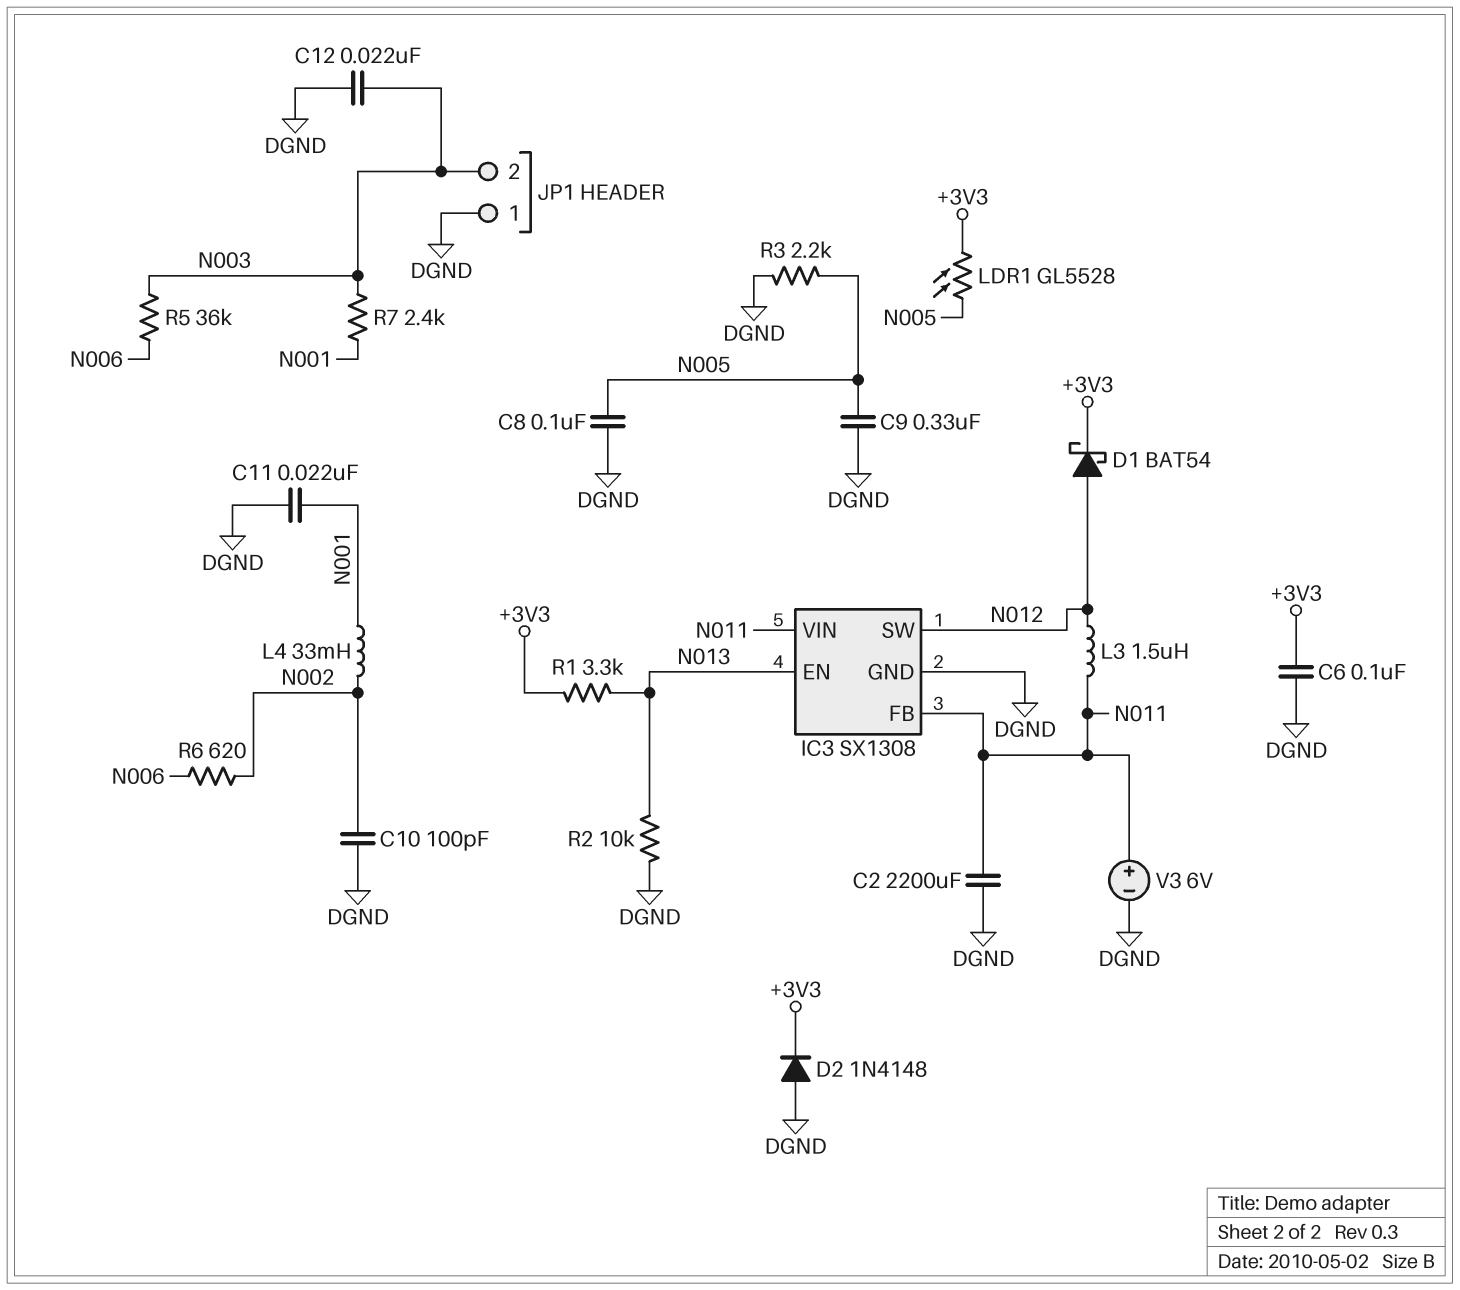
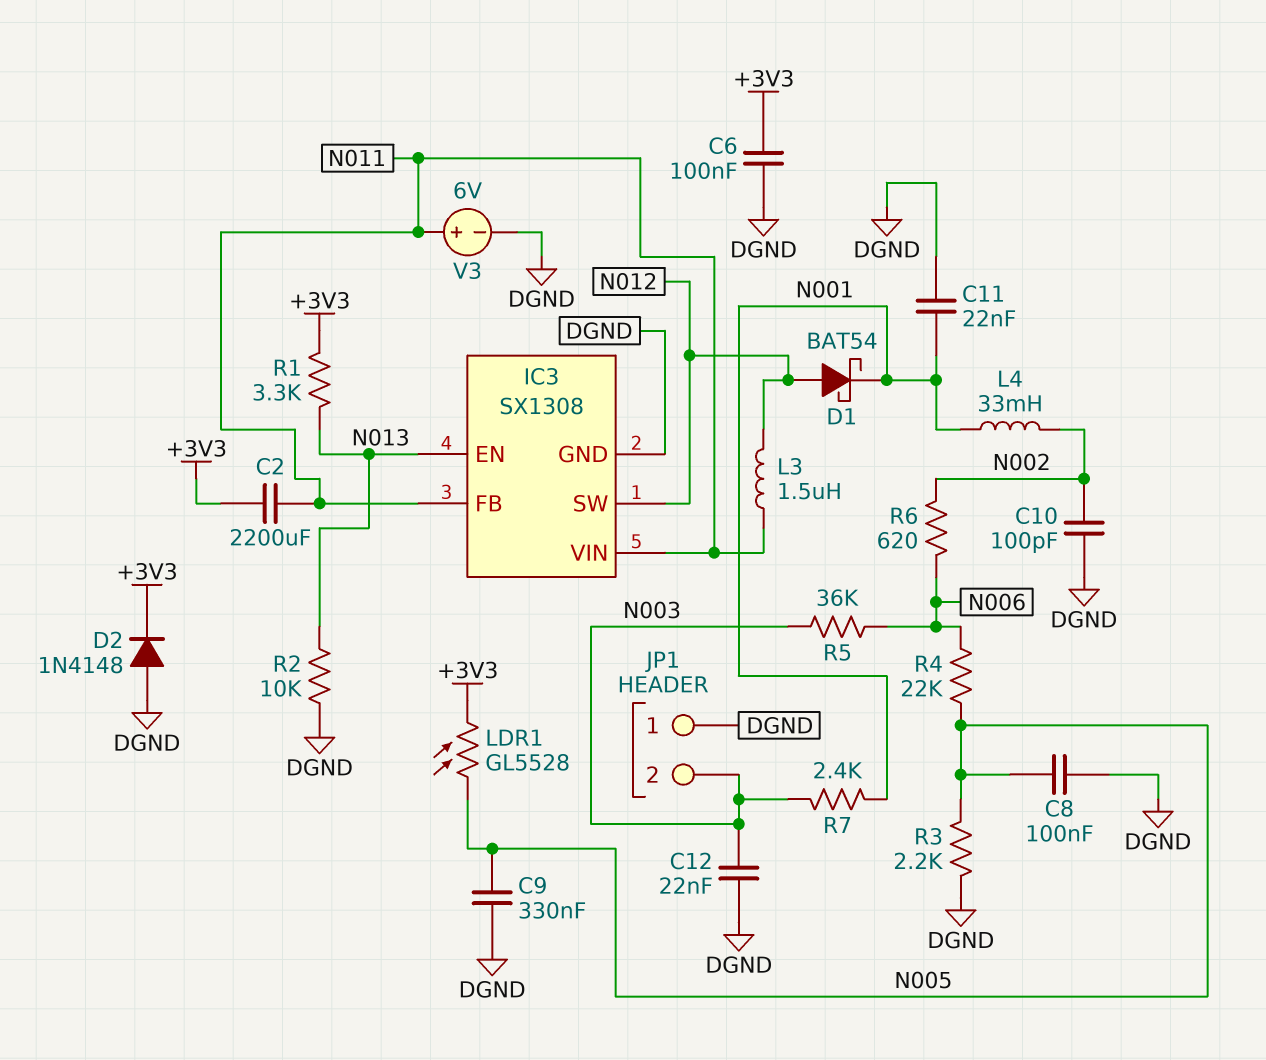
C2: 2200uF (DGND, N011) -> 2200uF (+3V3, N011)
D1: schottky BAT54 (A N012, K +3V3) -> schottky BAT54 (A N012, K N001)
R4: none -> 22k (N005, N006)

